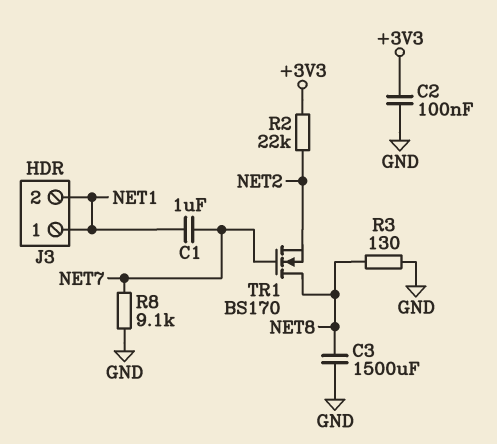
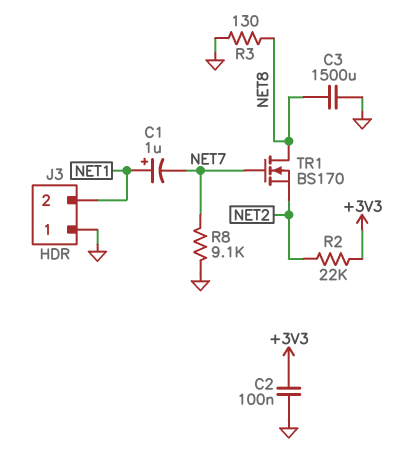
C1: 1uF (NET1, NET7) -> 1uF (plus NET1, minus NET7)
J3 pin 1: NET1 -> GND

